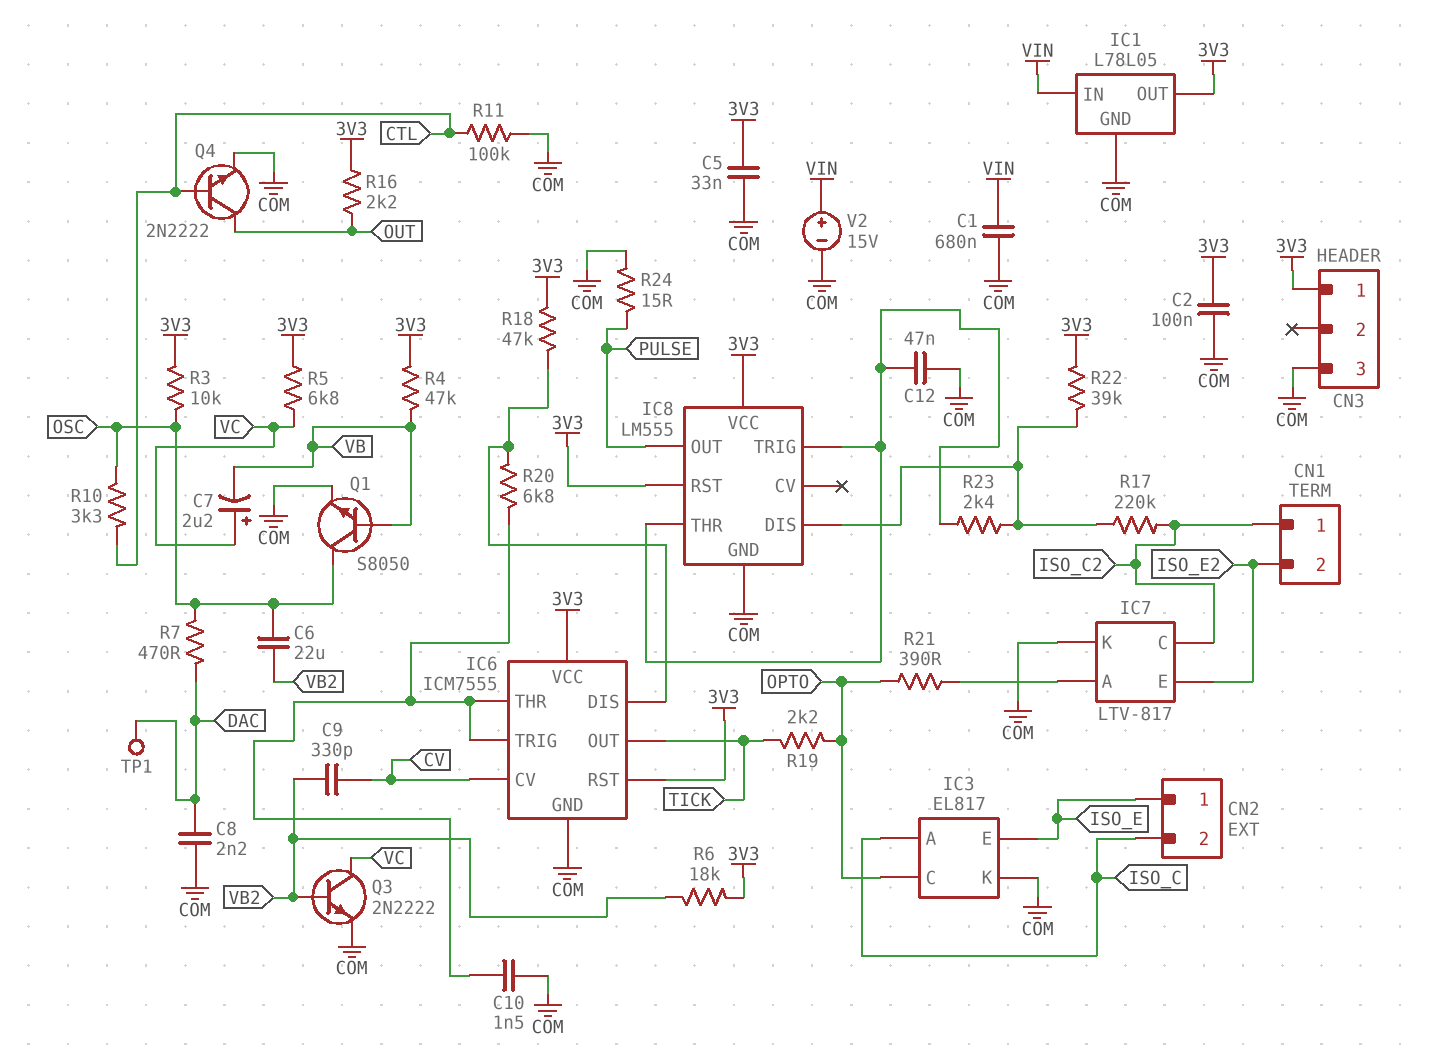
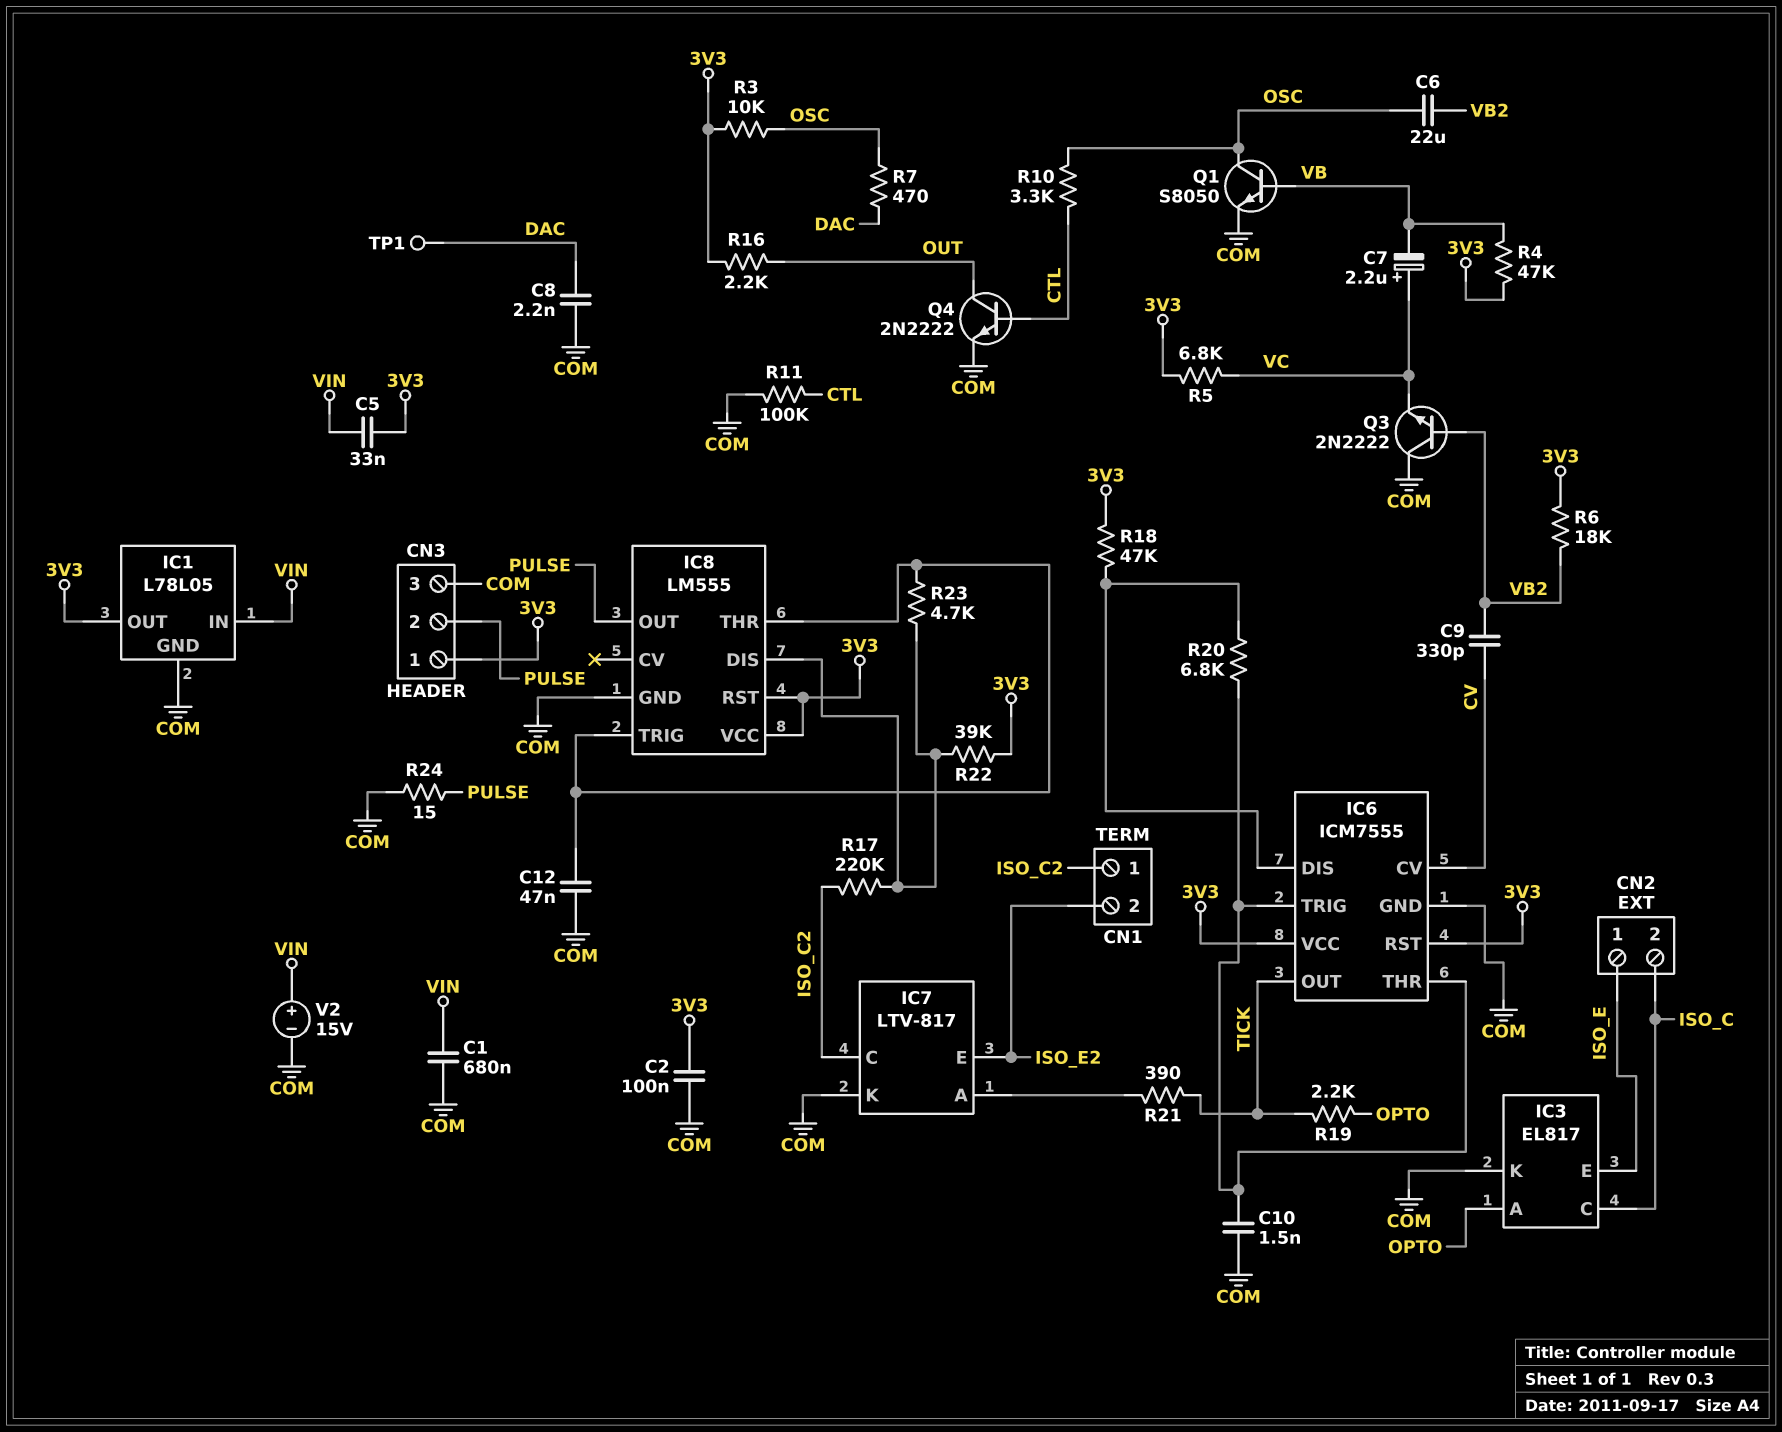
C5: 33nF (3V3, COM) -> 33nF (3V3, VIN)
CN3 pin 2: none -> PULSE
IC3 pin A: ISO_C -> OPTO
IC3 pin C: OPTO -> ISO_C
Q3: NPN 2N2222 (B VB2, C VC, E COM) -> NPN 2N2222 (B VB2, C COM, E VC)
R21: 390 (IC7/A, OPTO) -> 390 (IC7/A, TICK)
R23: 2.4k (IC8/DIS, IC8/THR) -> 4.7k (IC8/DIS, IC8/THR)

